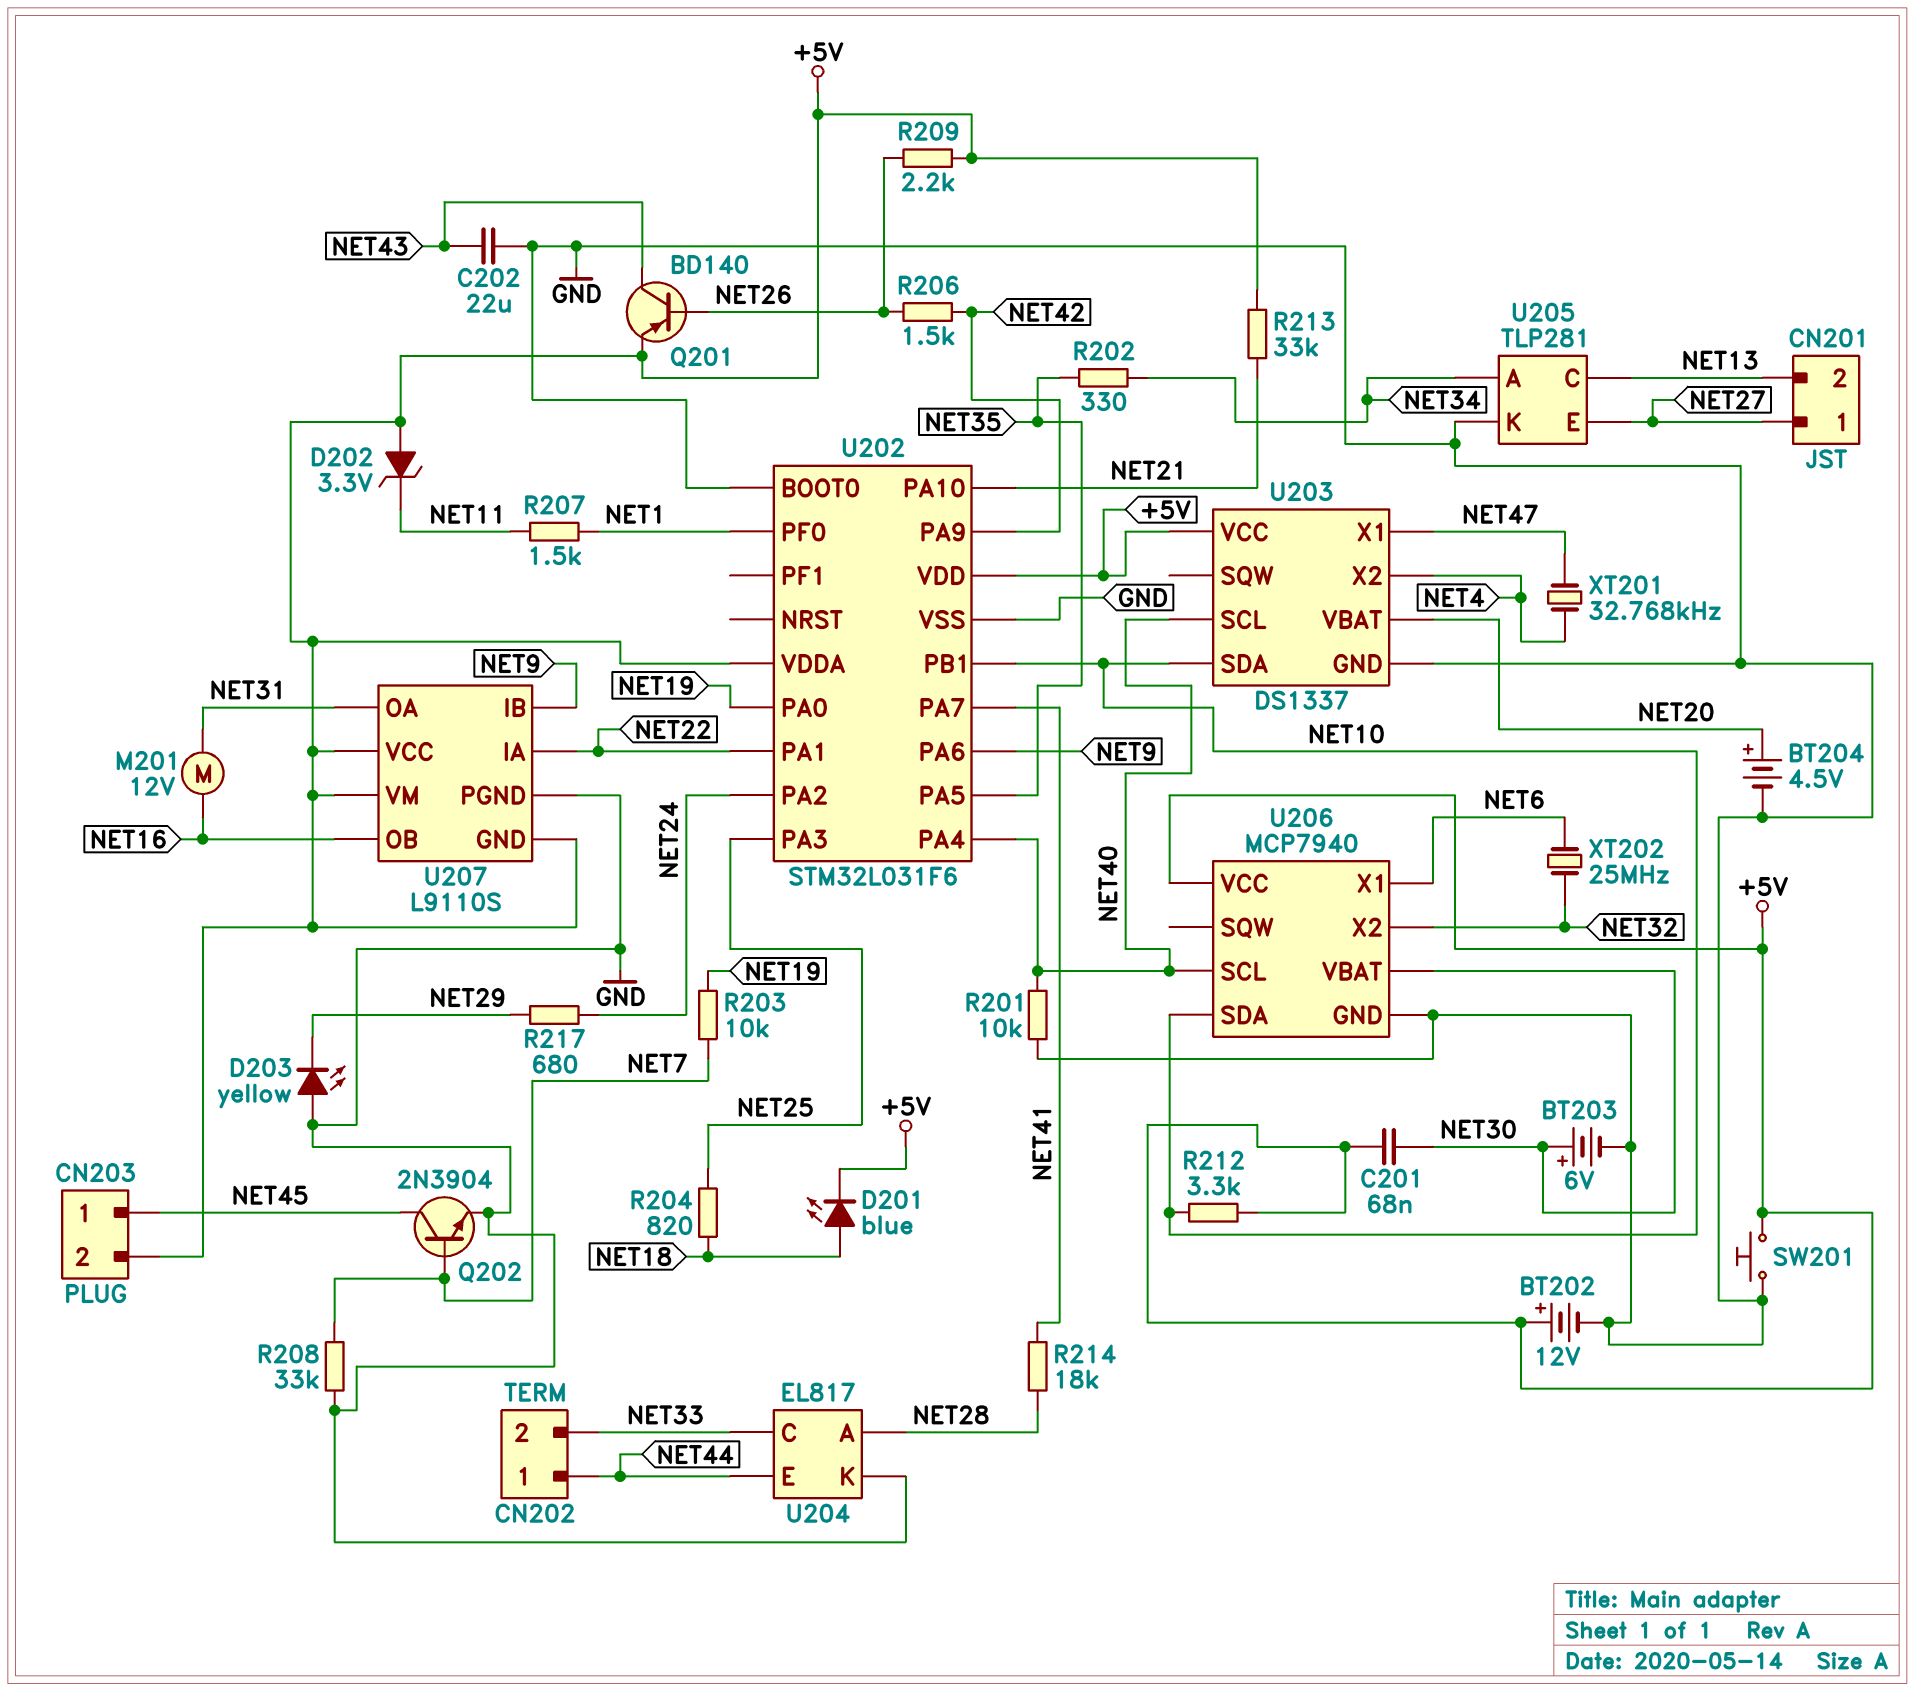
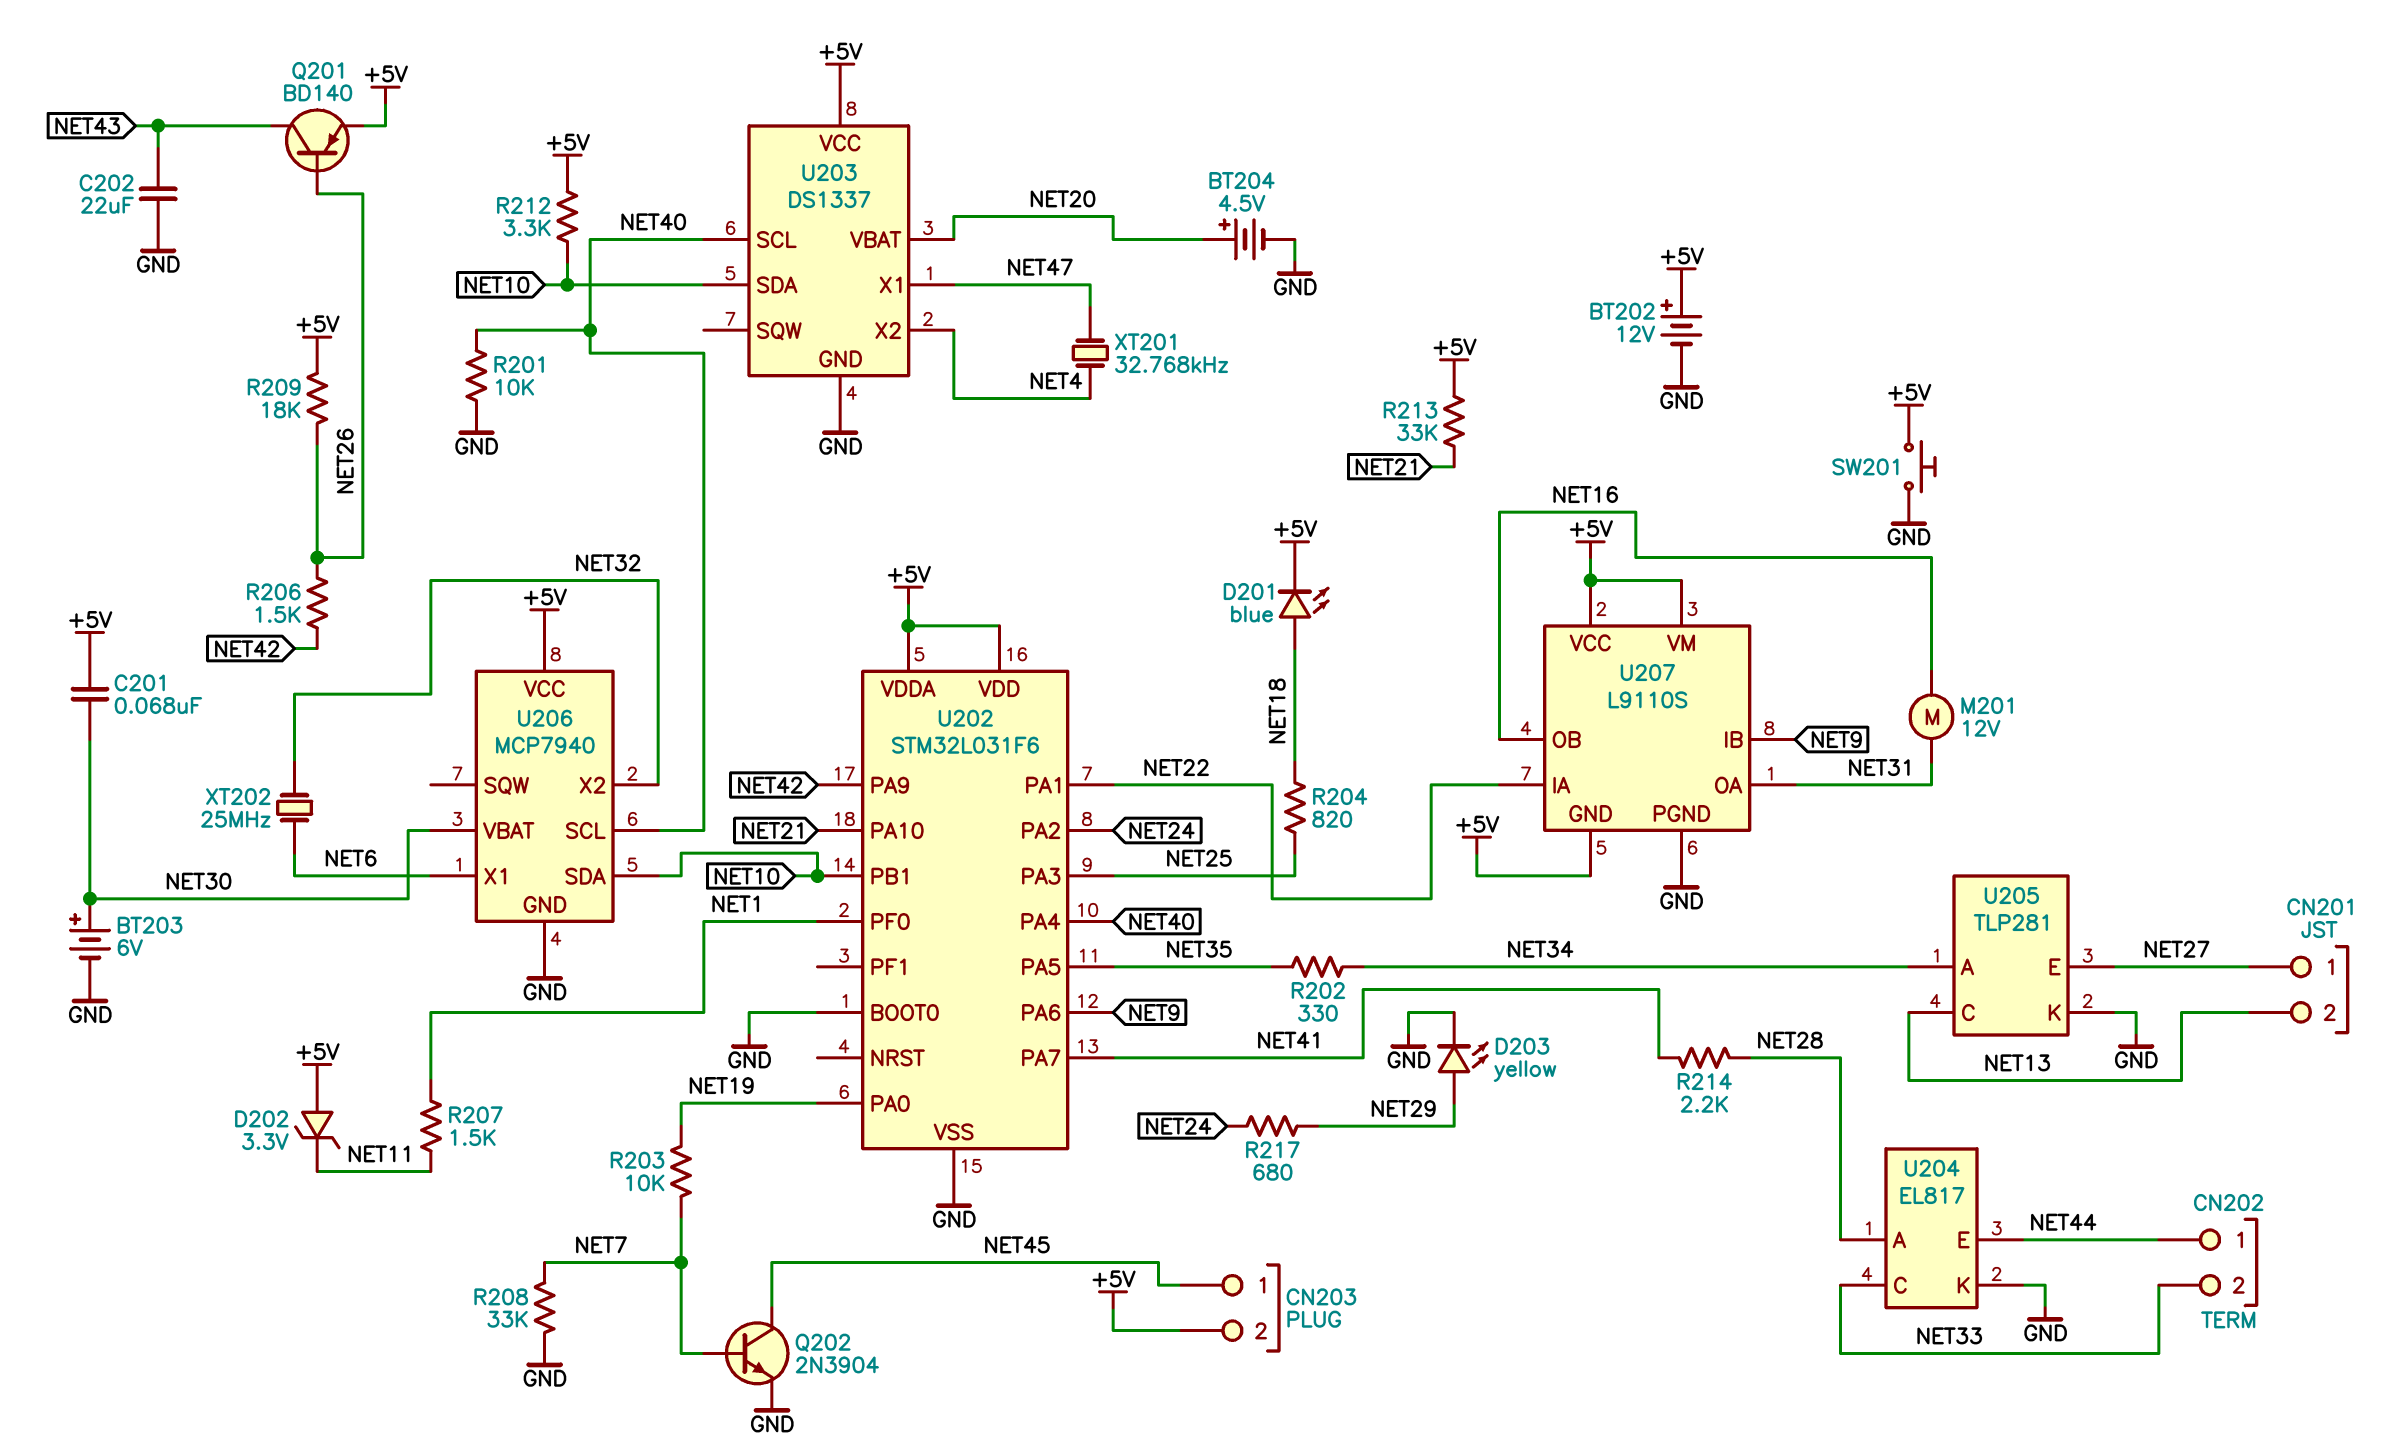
D203: LED yellow (A GND, K NET29) -> LED yellow (A NET29, K GND)
R209: 2.2k (+5V, NET26) -> 18k (+5V, NET26)
R214: 18k (NET28, NET41) -> 2.2k (NET28, NET41)

